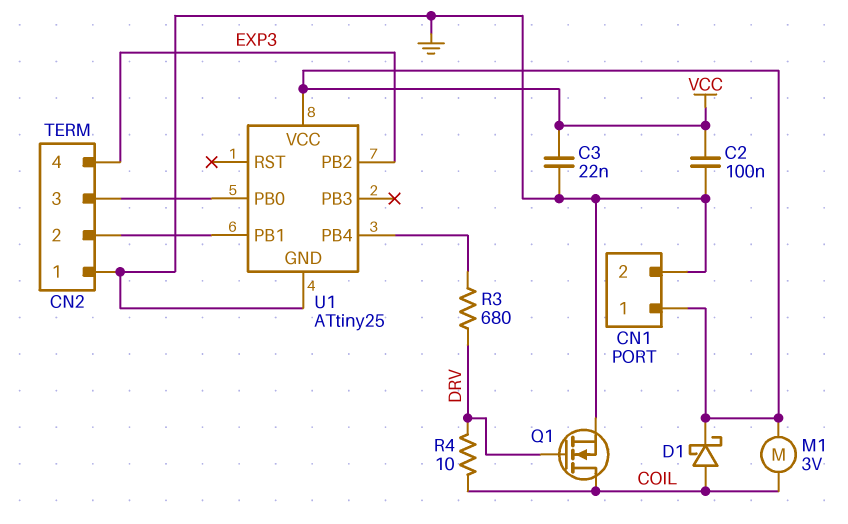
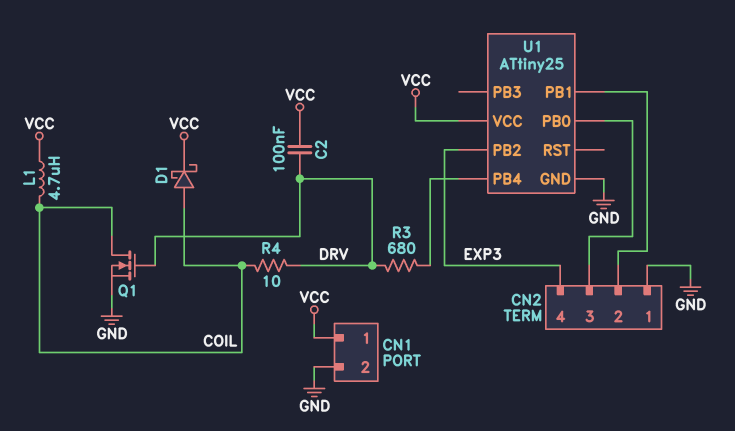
C2: 100nF (GND, VCC) -> 100nF (DRV, VCC)
C3: 22nF (GND, VCC) -> none
L1: none -> 4.7uH (COIL, VCC)
M1: motor 3V (COIL, VCC) -> none

